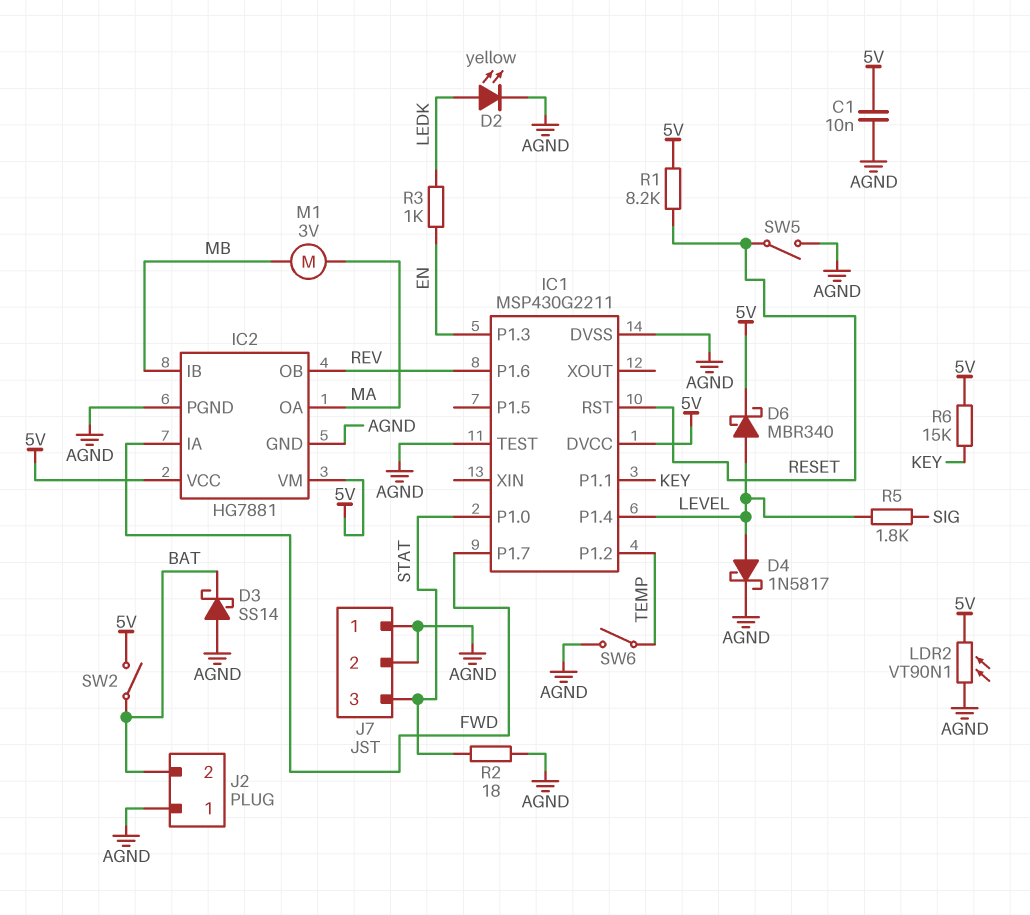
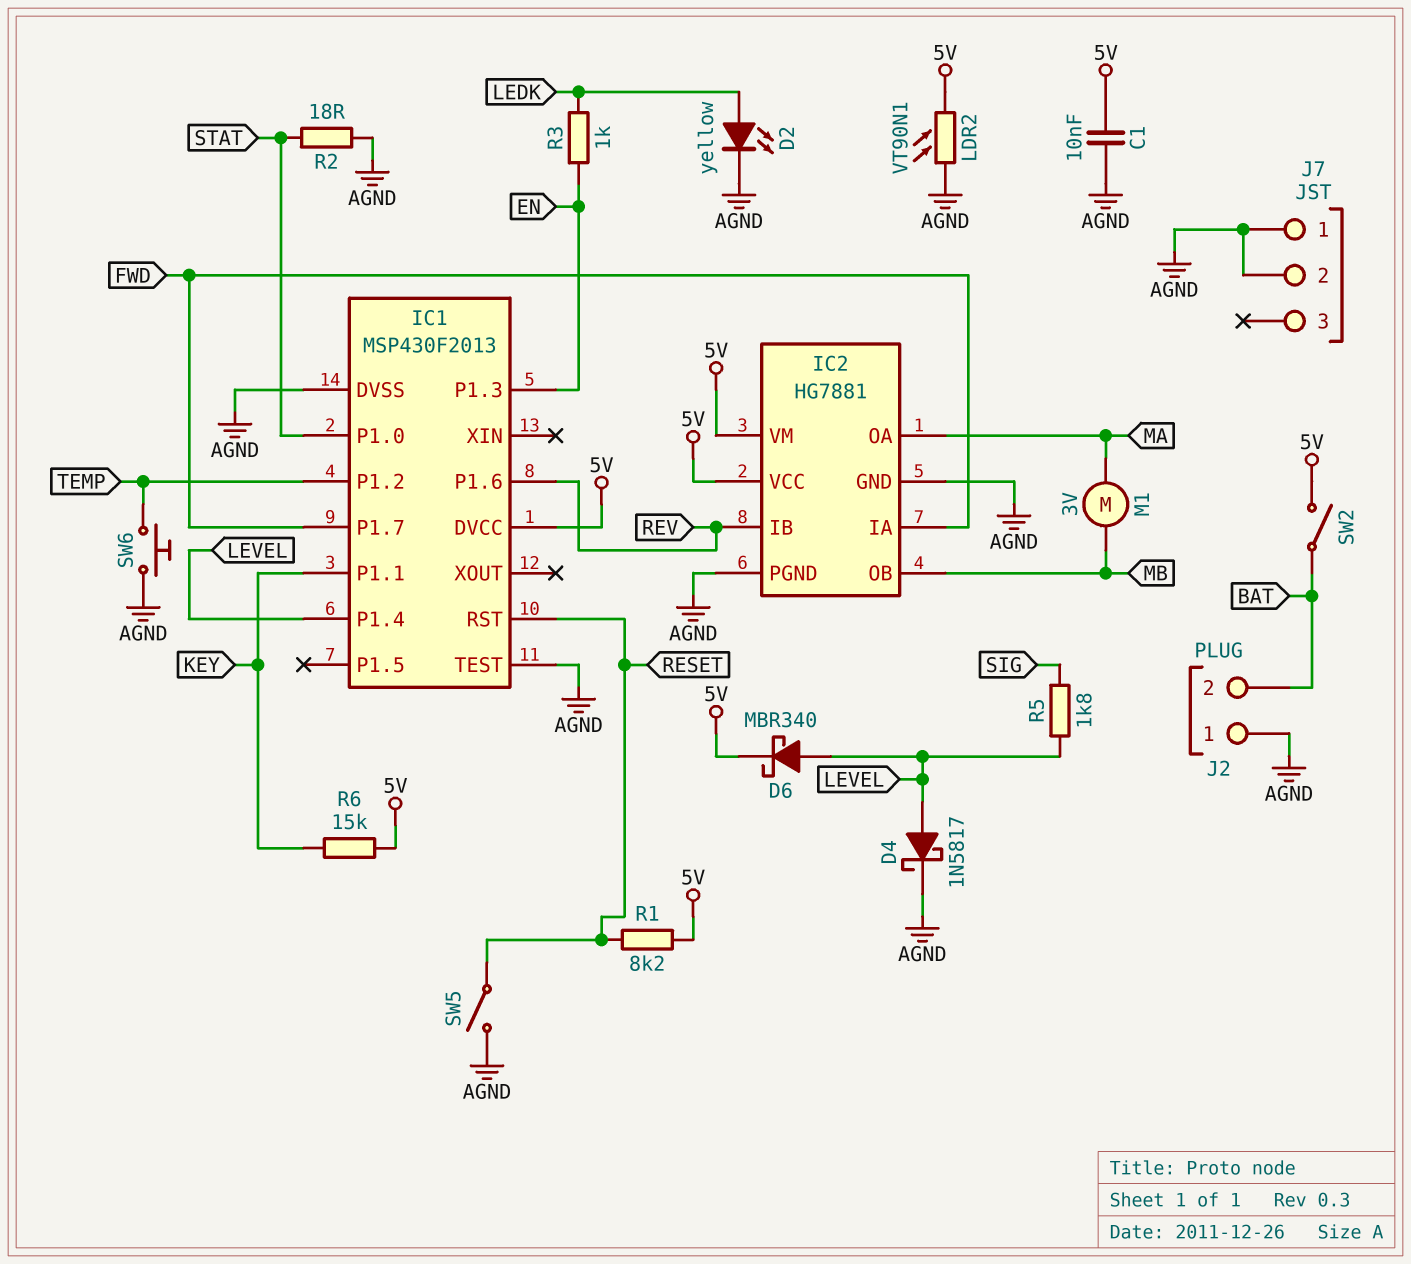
D3: schottky SS14 (A AGND, K BAT) -> none
IC1: MSP430G2211 -> MSP430F2013
IC2 pin IB: MB -> REV
IC2 pin OB: REV -> MB
J7 pin 3: STAT -> none
SW6: switch (AGND, TEMP) -> button (AGND, TEMP)

